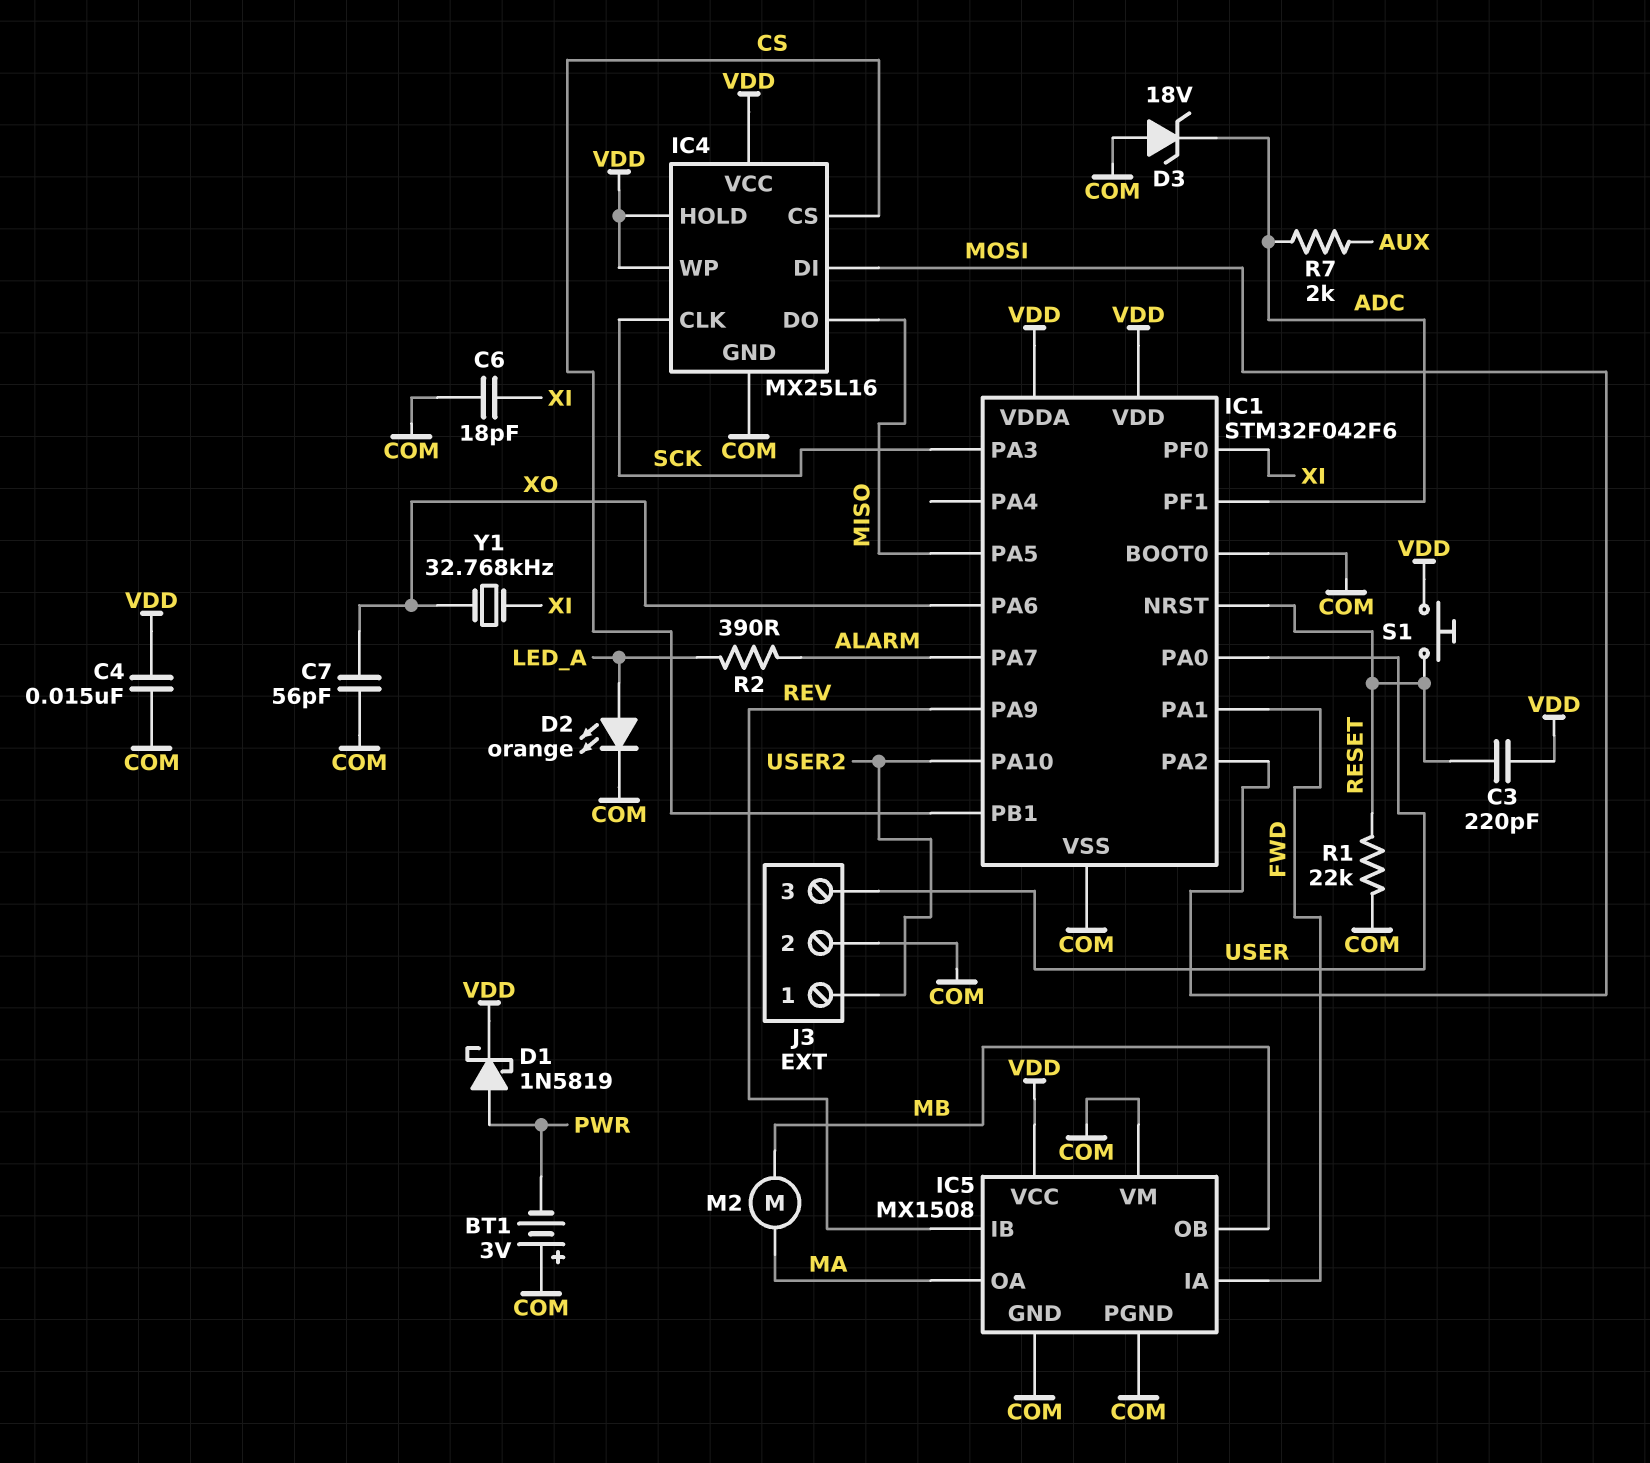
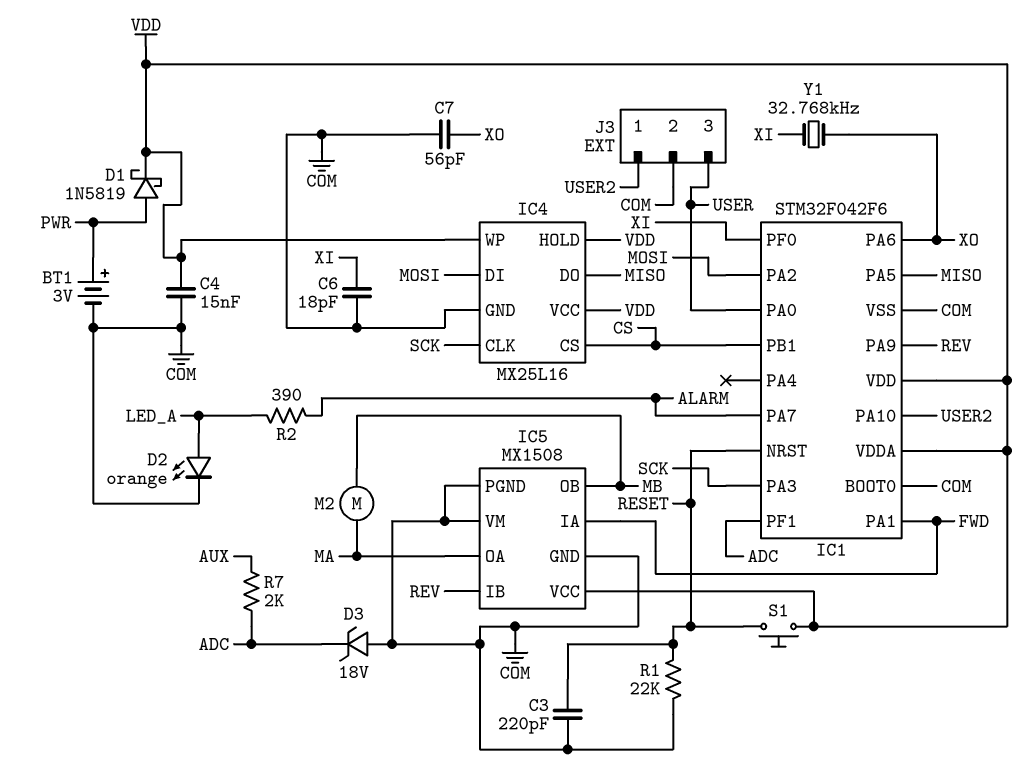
BT1: 3V (plus COM, minus PWR) -> 3V (plus PWR, minus COM)
C3: 220pF (RESET, VDD) -> 220pF (COM, RESET)

